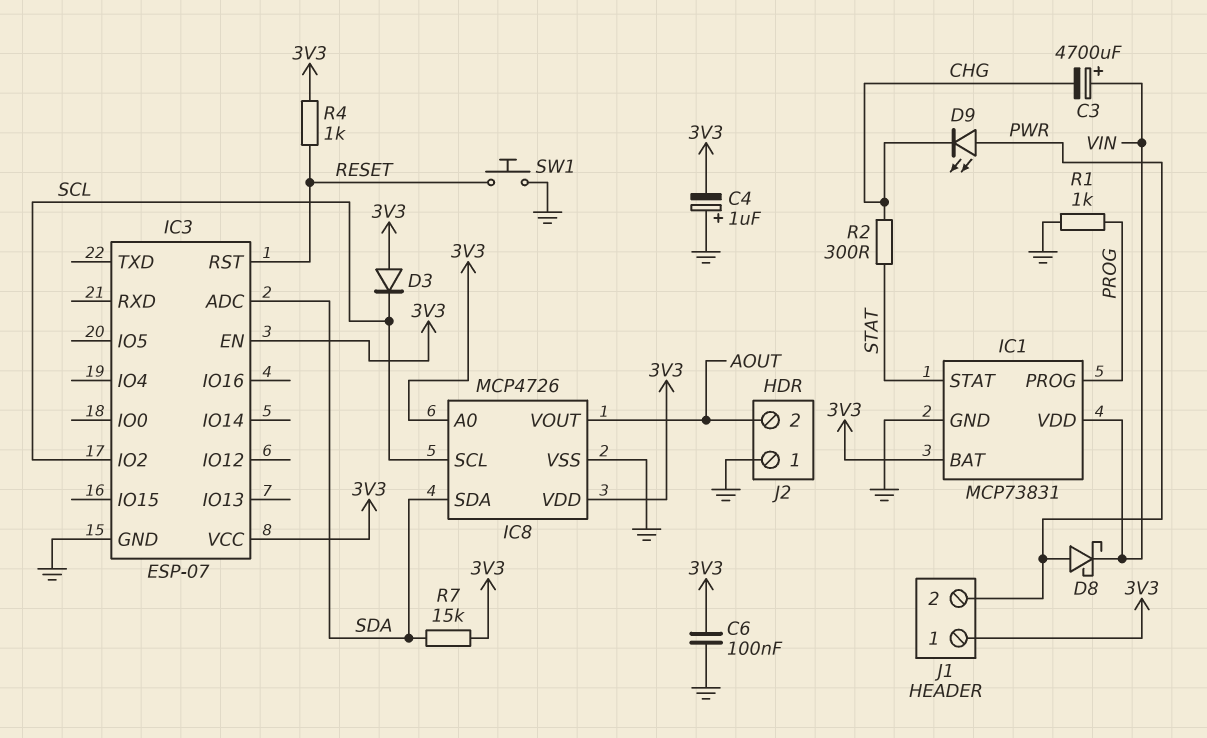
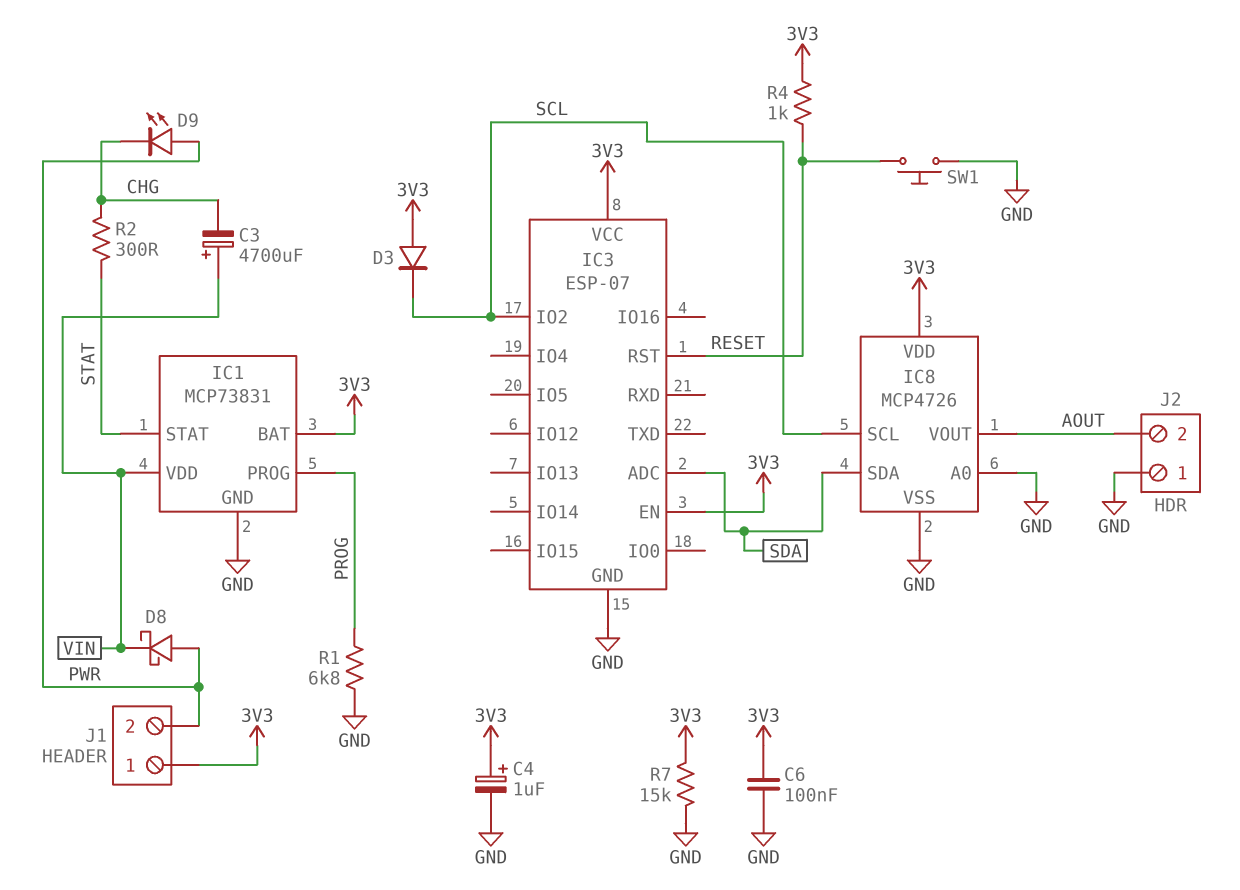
C4: 1uF (plus GND, minus 3V3) -> 1uF (plus 3V3, minus GND)
IC8 pin A0: 3V3 -> GND
R1: 1k (GND, PROG) -> 6.8k (GND, PROG)
R7: 15k (3V3, SDA) -> 15k (3V3, GND)

